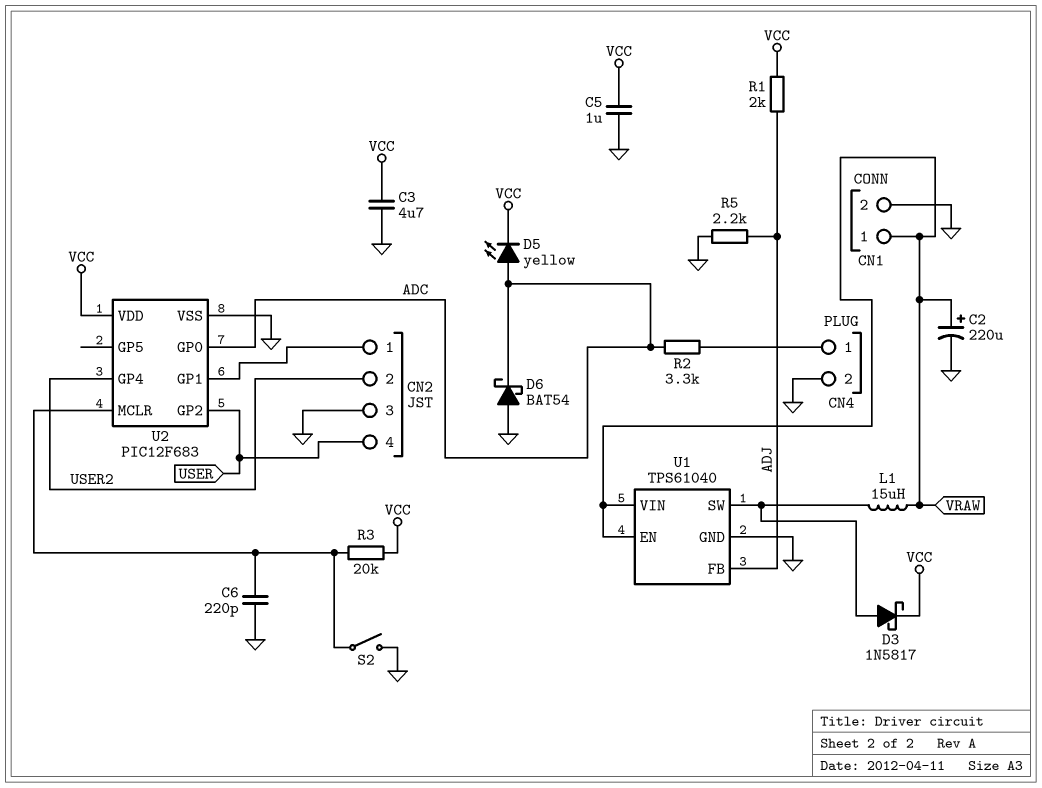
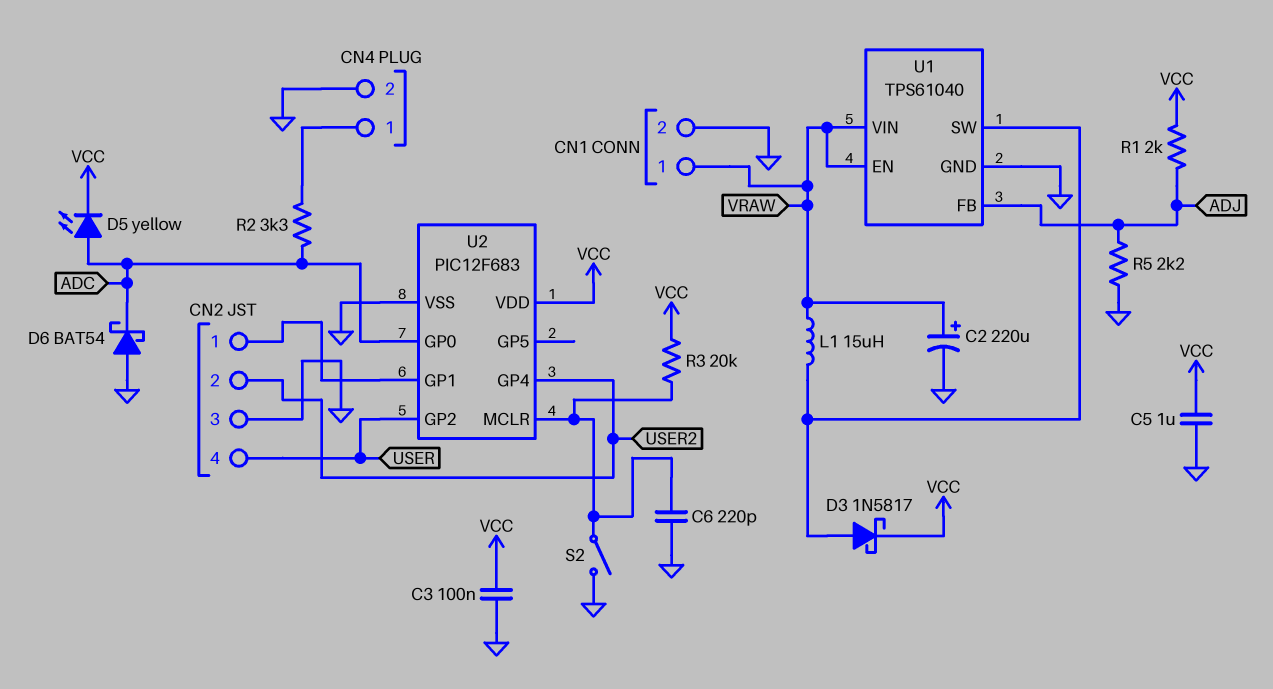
C3: 4.7uF (GND, VCC) -> 100nF (GND, VCC)

